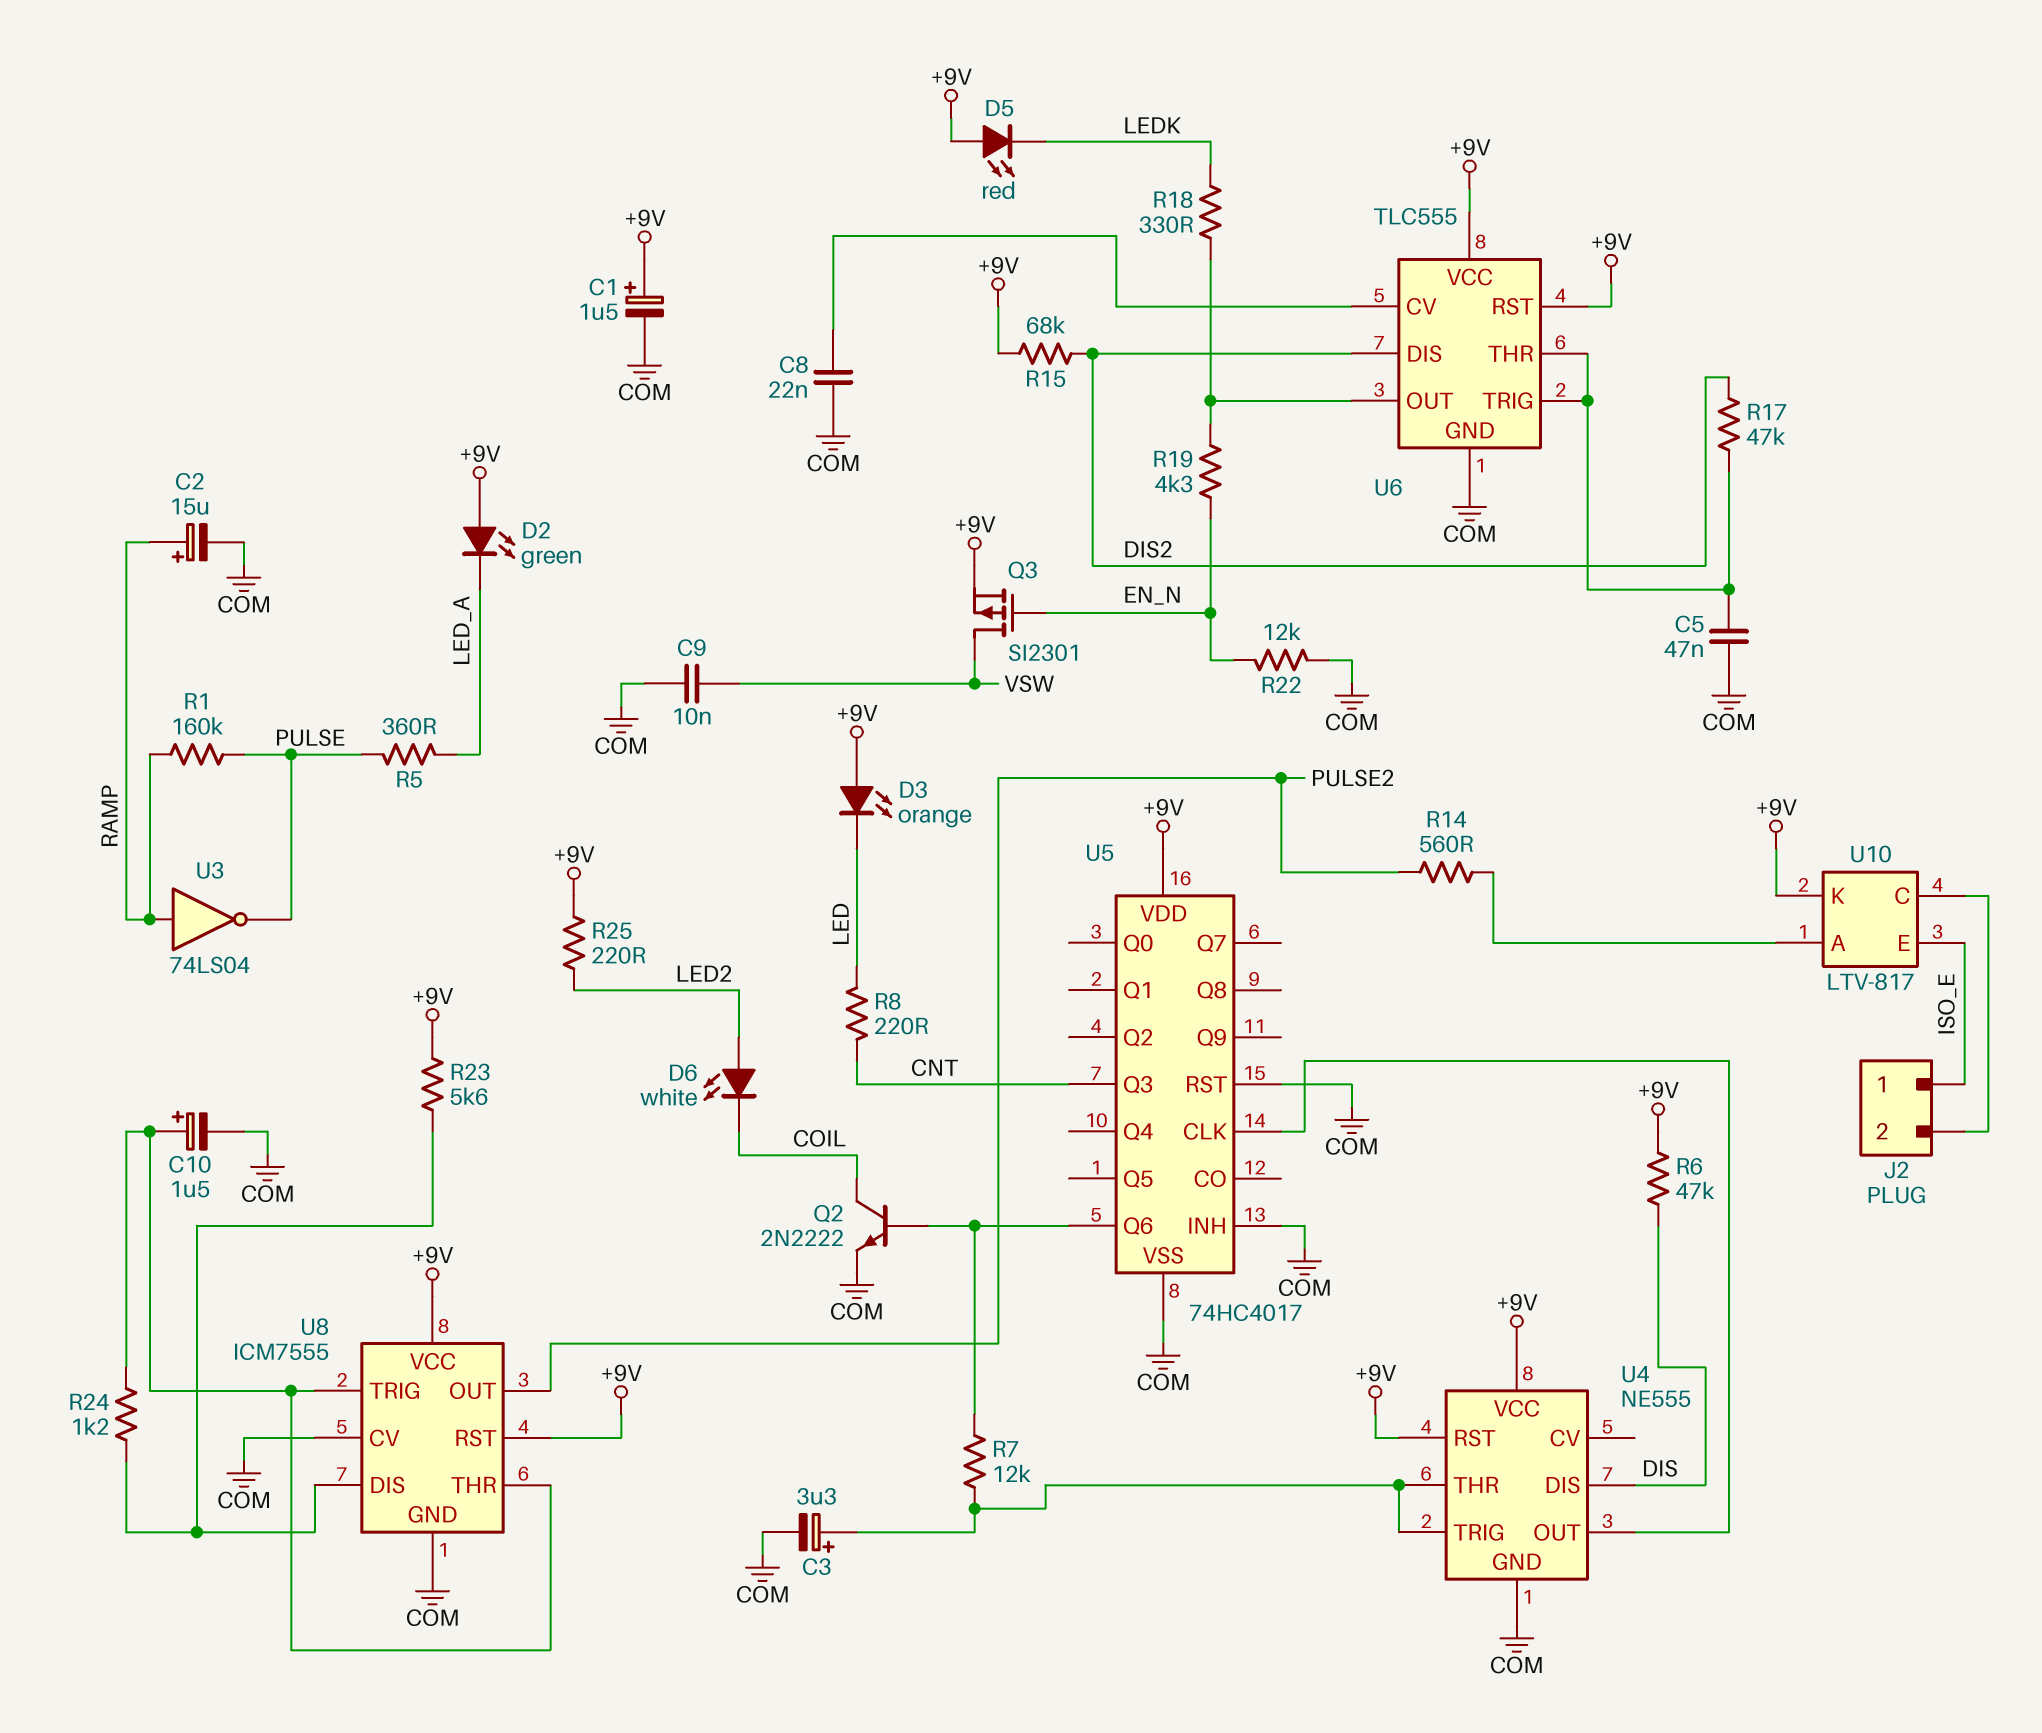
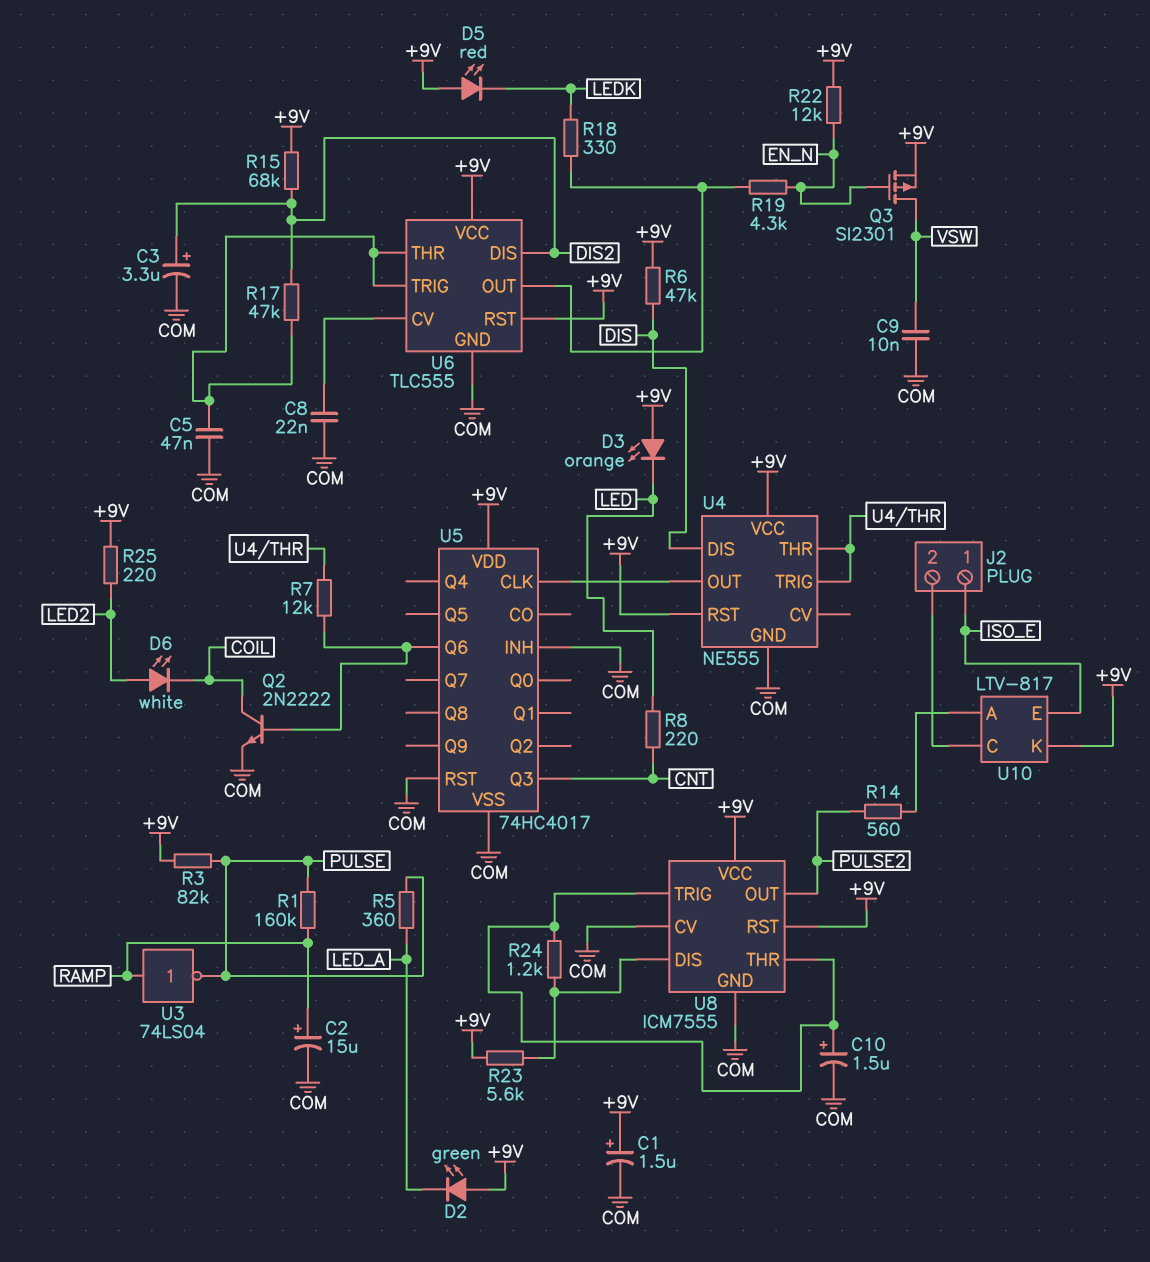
C3: 3.3uF (plus U4/THR, minus COM) -> 3.3uF (plus DIS2, minus COM)
R3: none -> 82k (+9V, PULSE)
R22: 12k (COM, EN_N) -> 12k (+9V, EN_N)

